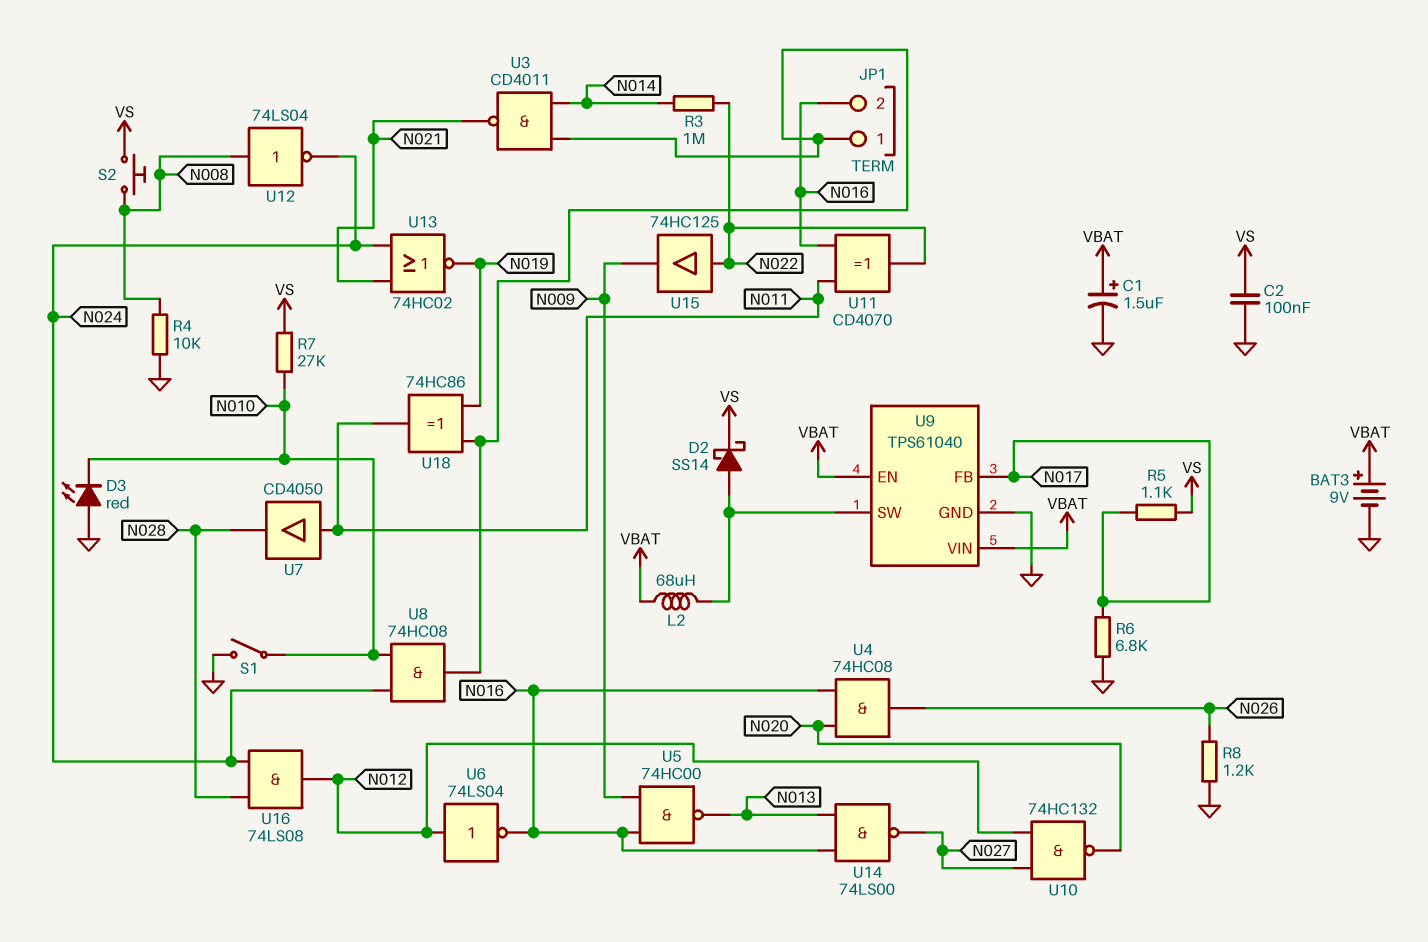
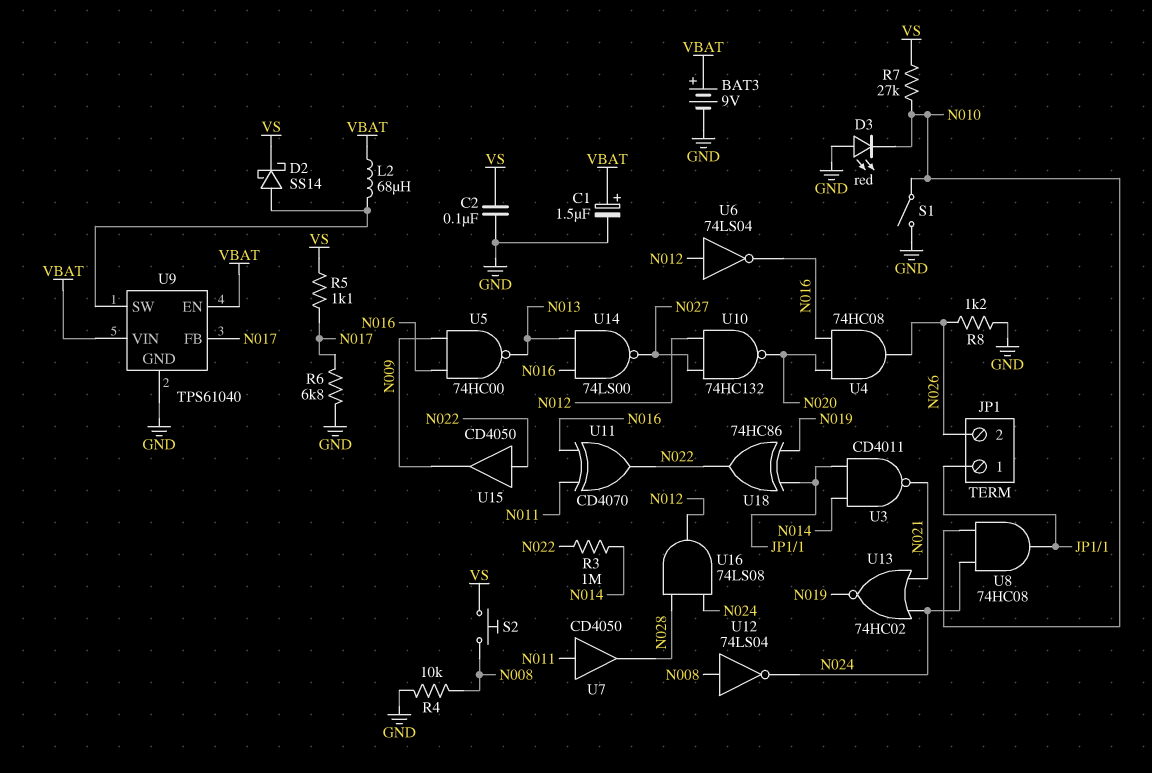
JP1 pin 2: N016 -> N026
U15: buffer 74HC125 (in N022, out N009) -> buffer CD4050 (in N022, out N009)
U18: XOR 74HC86 (in JP1/1, in N019, out N011) -> XOR 74HC86 (in JP1/1, in N019, out N022)

